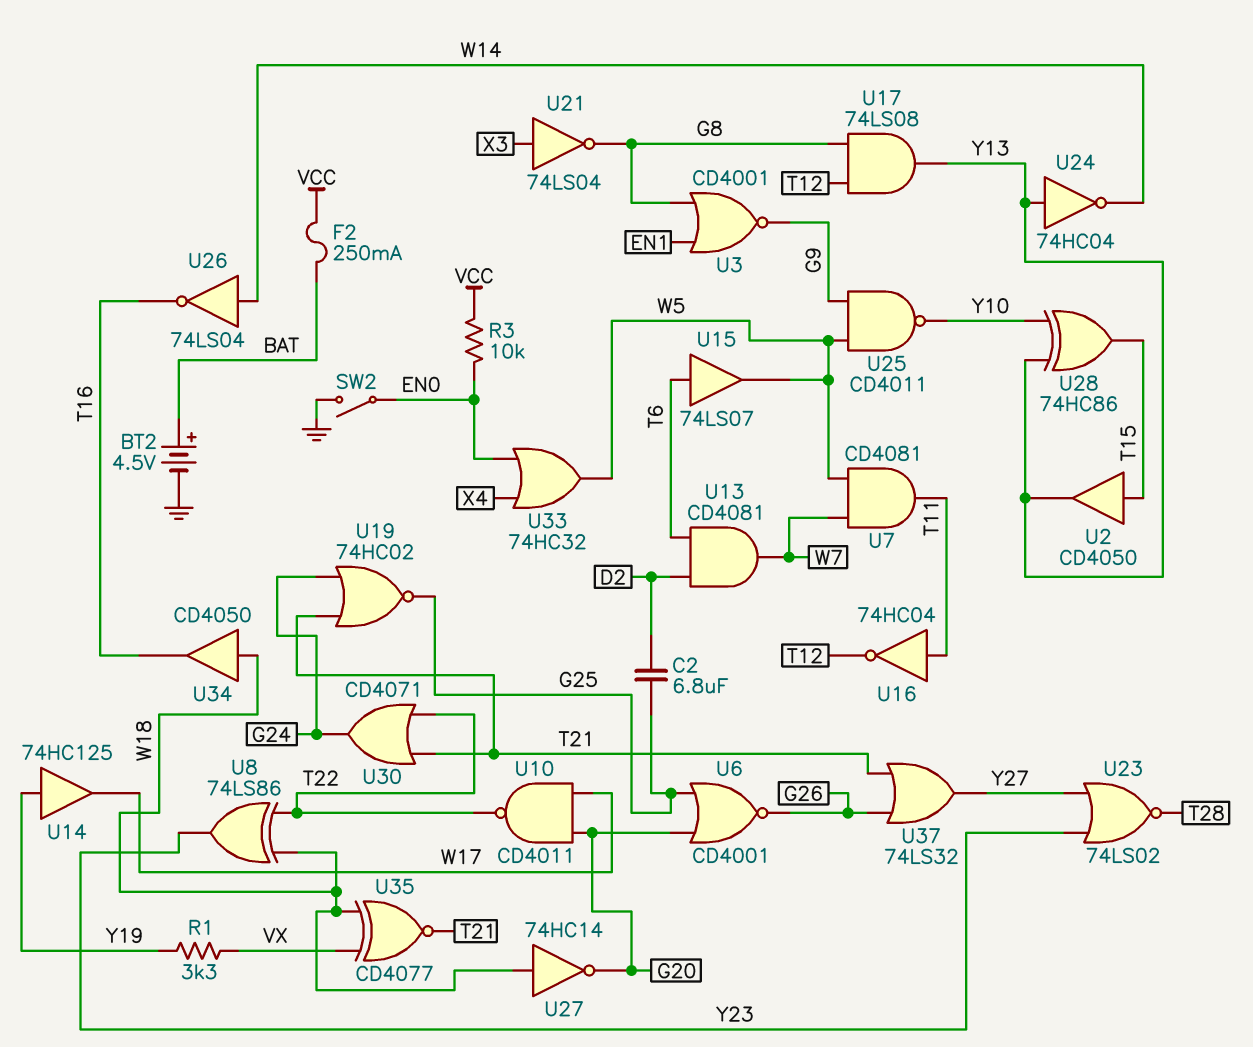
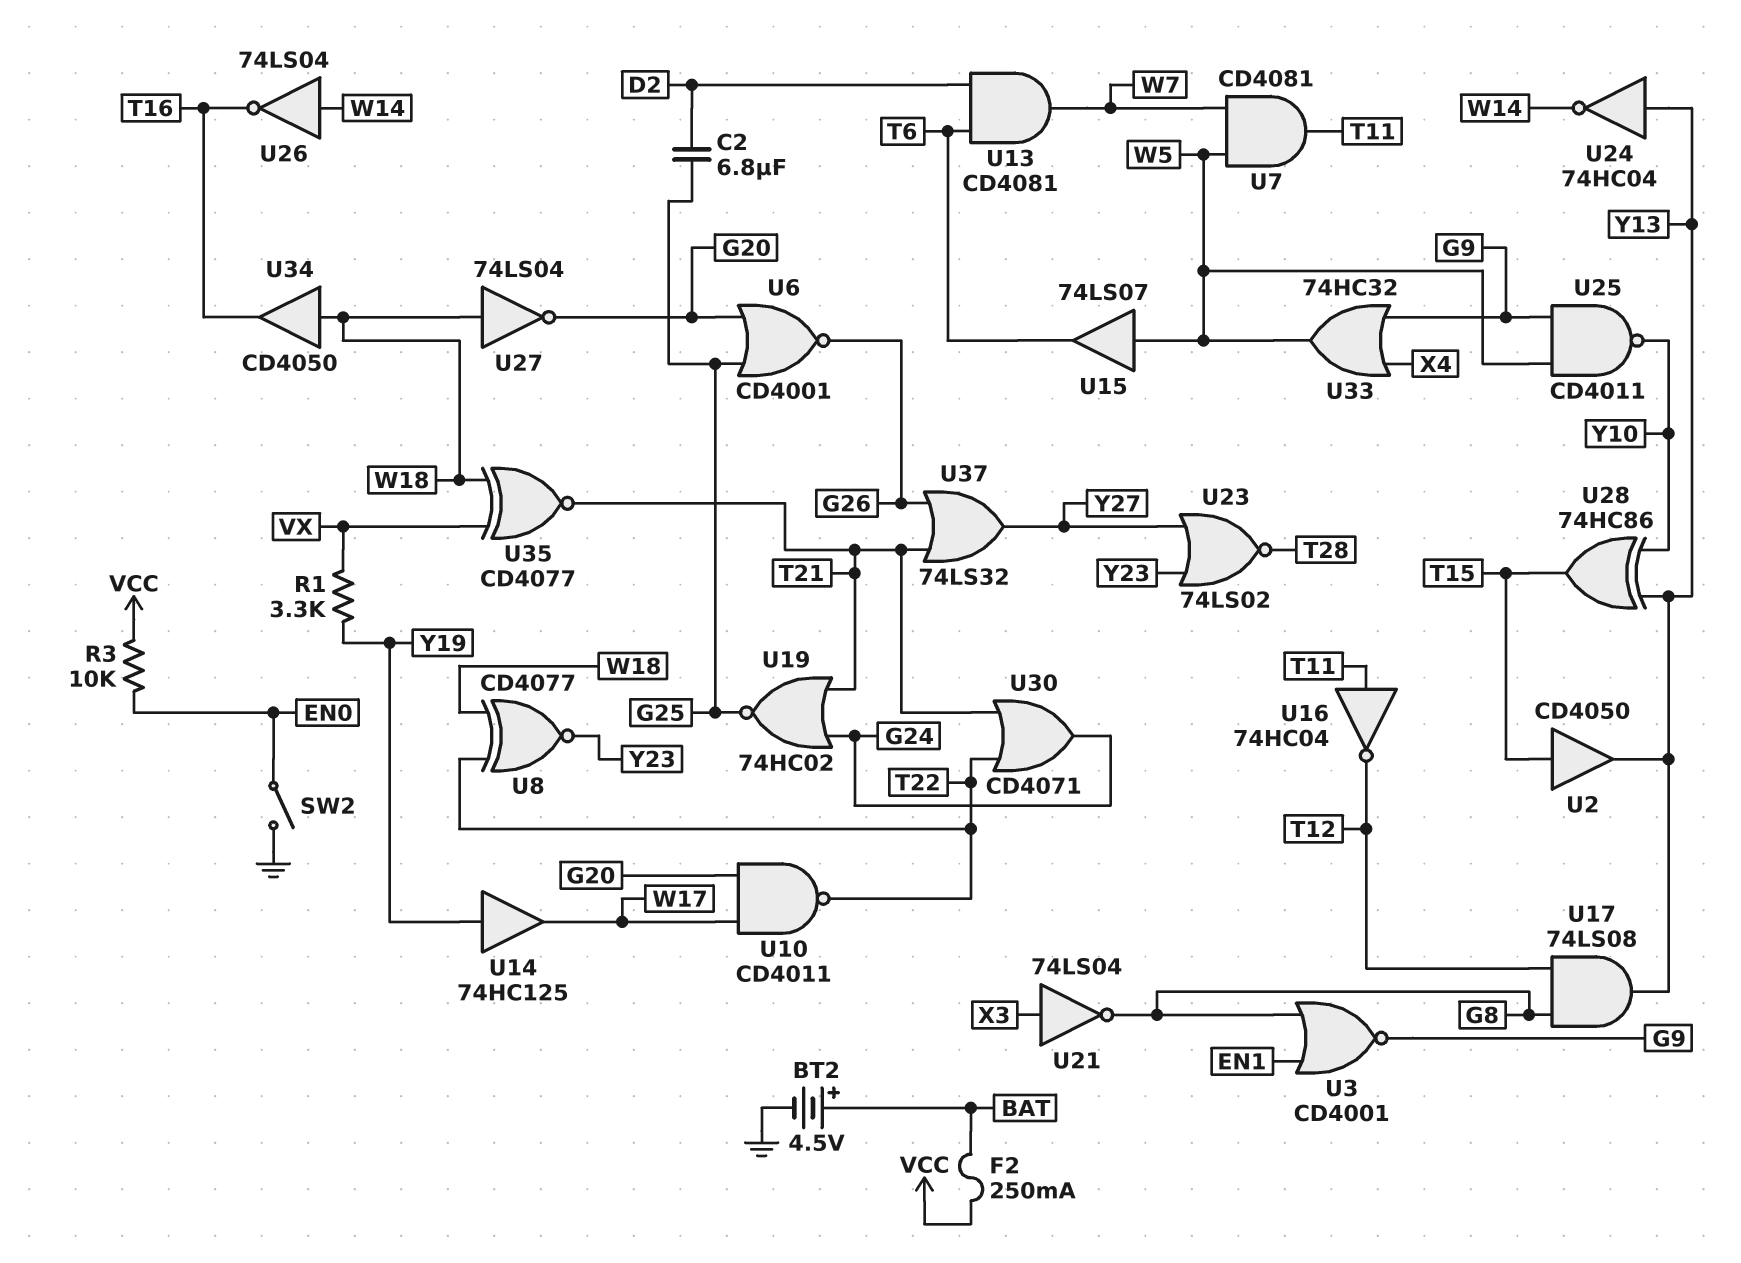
U8: XOR 74LS86 (in T22, in W18, out Y23) -> XNOR CD4077 (in T22, in W18, out Y23)
U15: buffer 74LS07 (in T6, out W5) -> buffer 74LS07 (in W5, out T6)
U27: NOT 74HC14 (in W18, out G20) -> NOT 74LS04 (in W18, out G20)
U33: OR 74HC32 (in EN0, in X4, out W5) -> OR 74HC32 (in G9, in X4, out W5)

